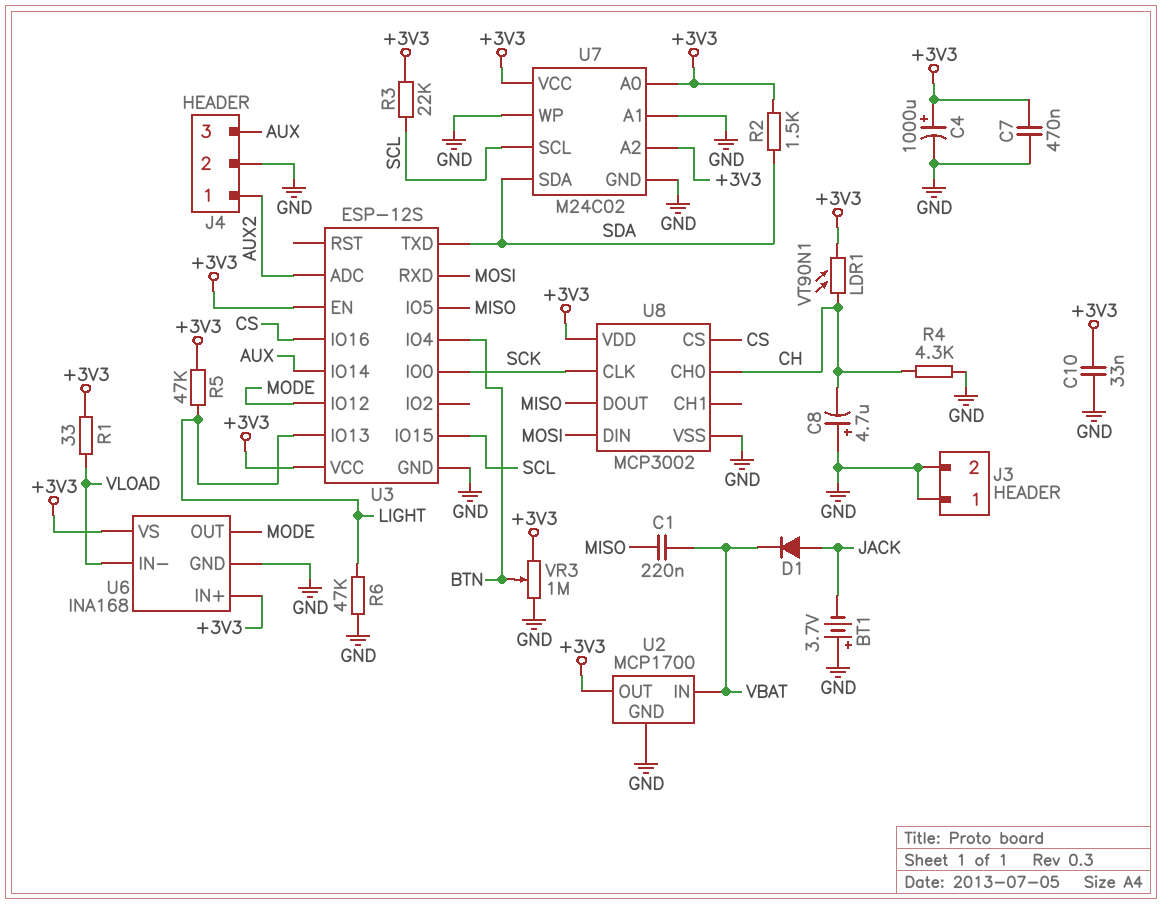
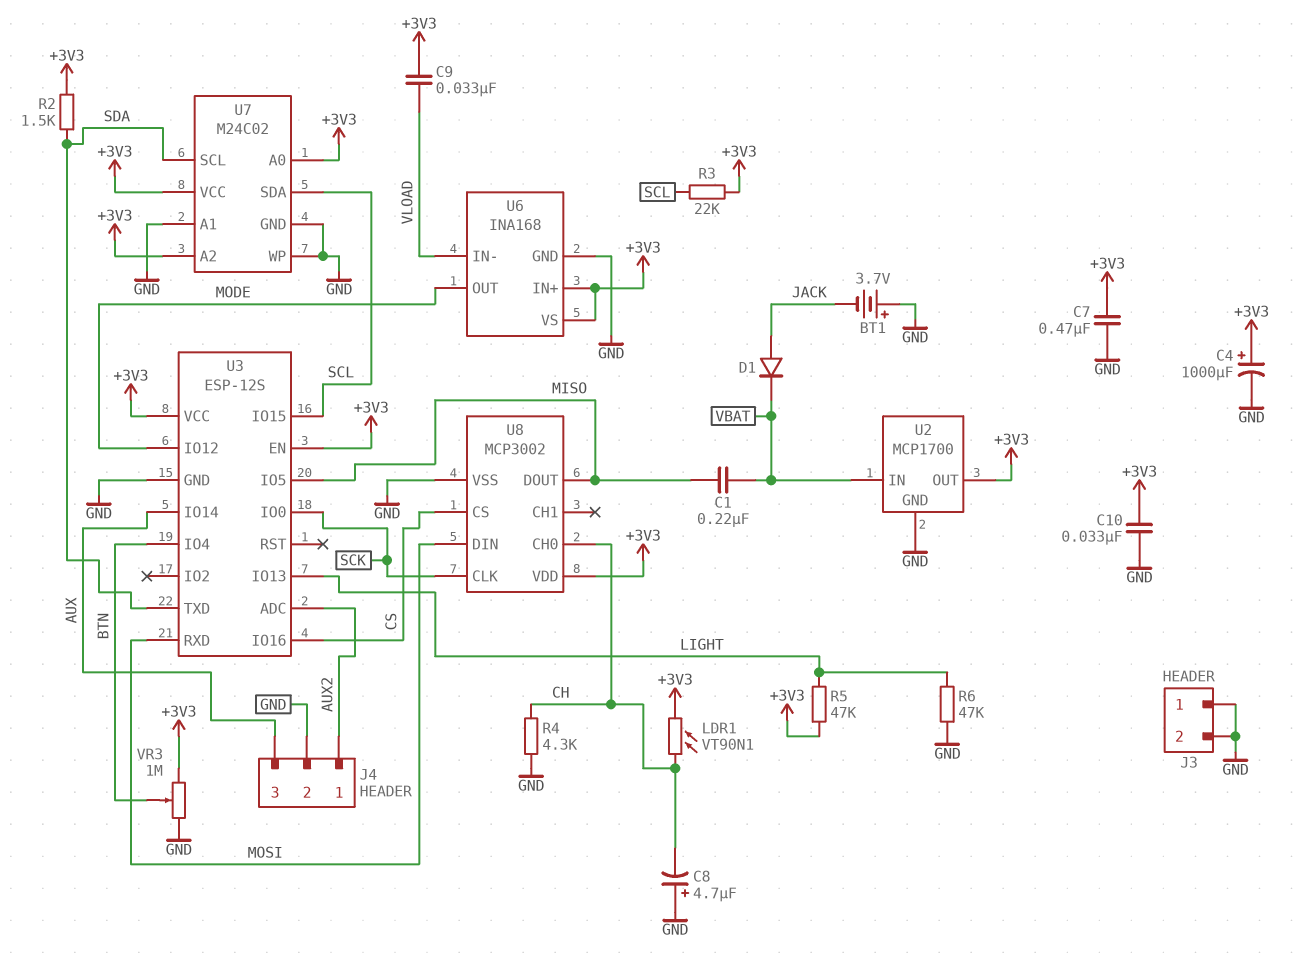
C9: none -> 33nF (+3V3, VLOAD)
R1: 33 (+3V3, VLOAD) -> none
U7 pin SCL: SCL -> SDA
U7 pin SDA: SDA -> SCL

